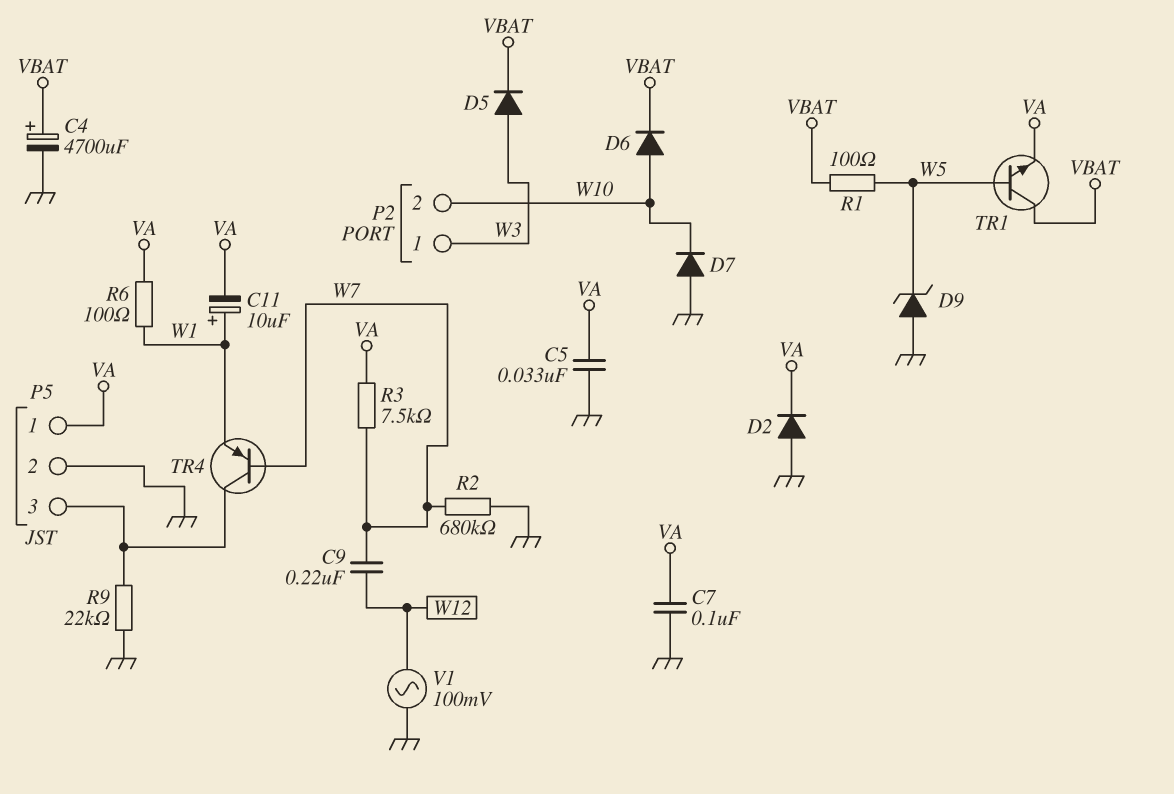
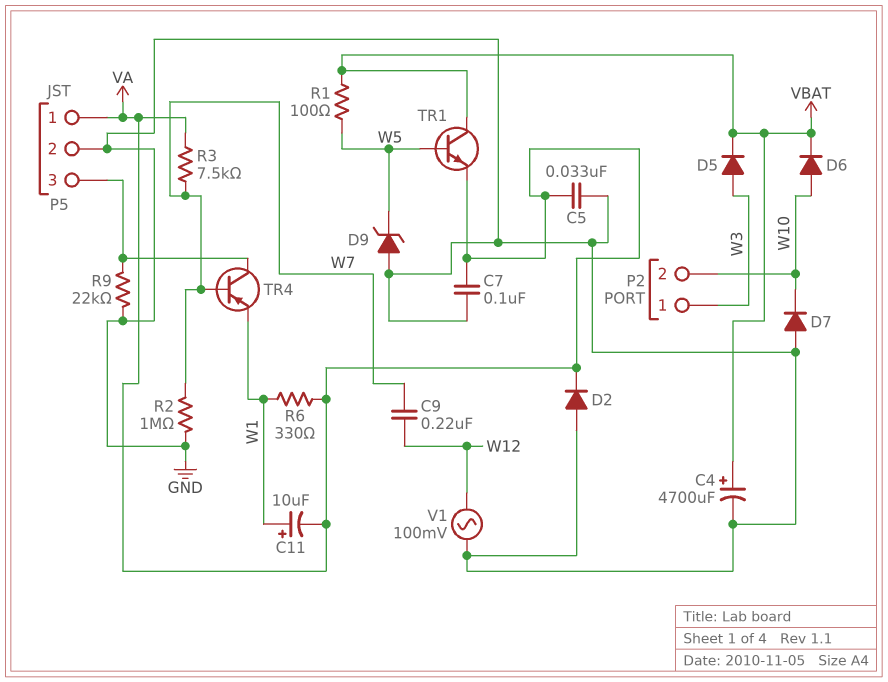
R2: 680k (GND, W7) -> 1M (GND, W7)
R6: 100 (VA, W1) -> 330 (VA, W1)

